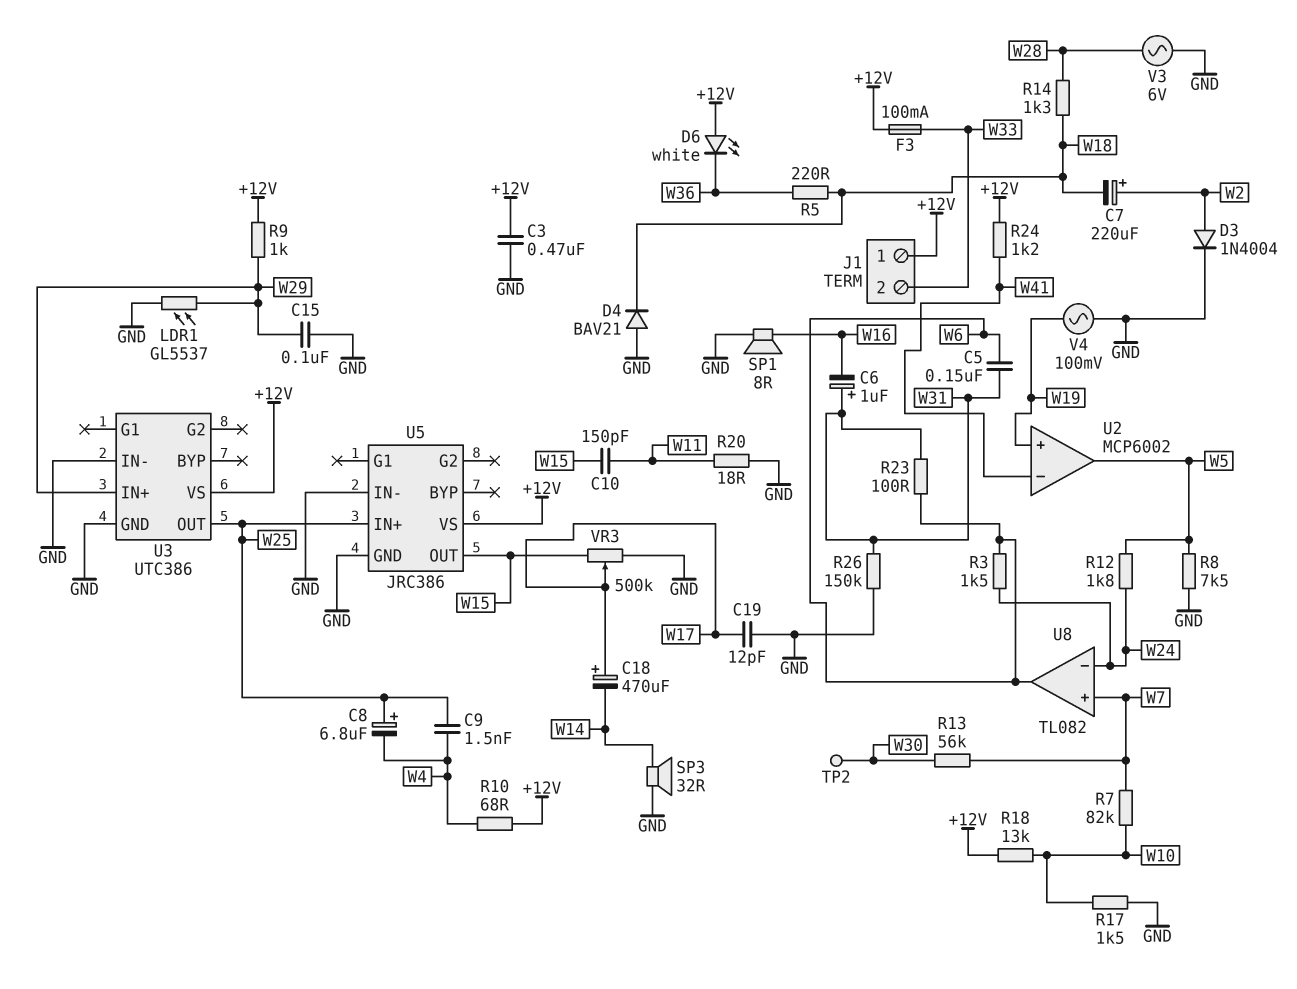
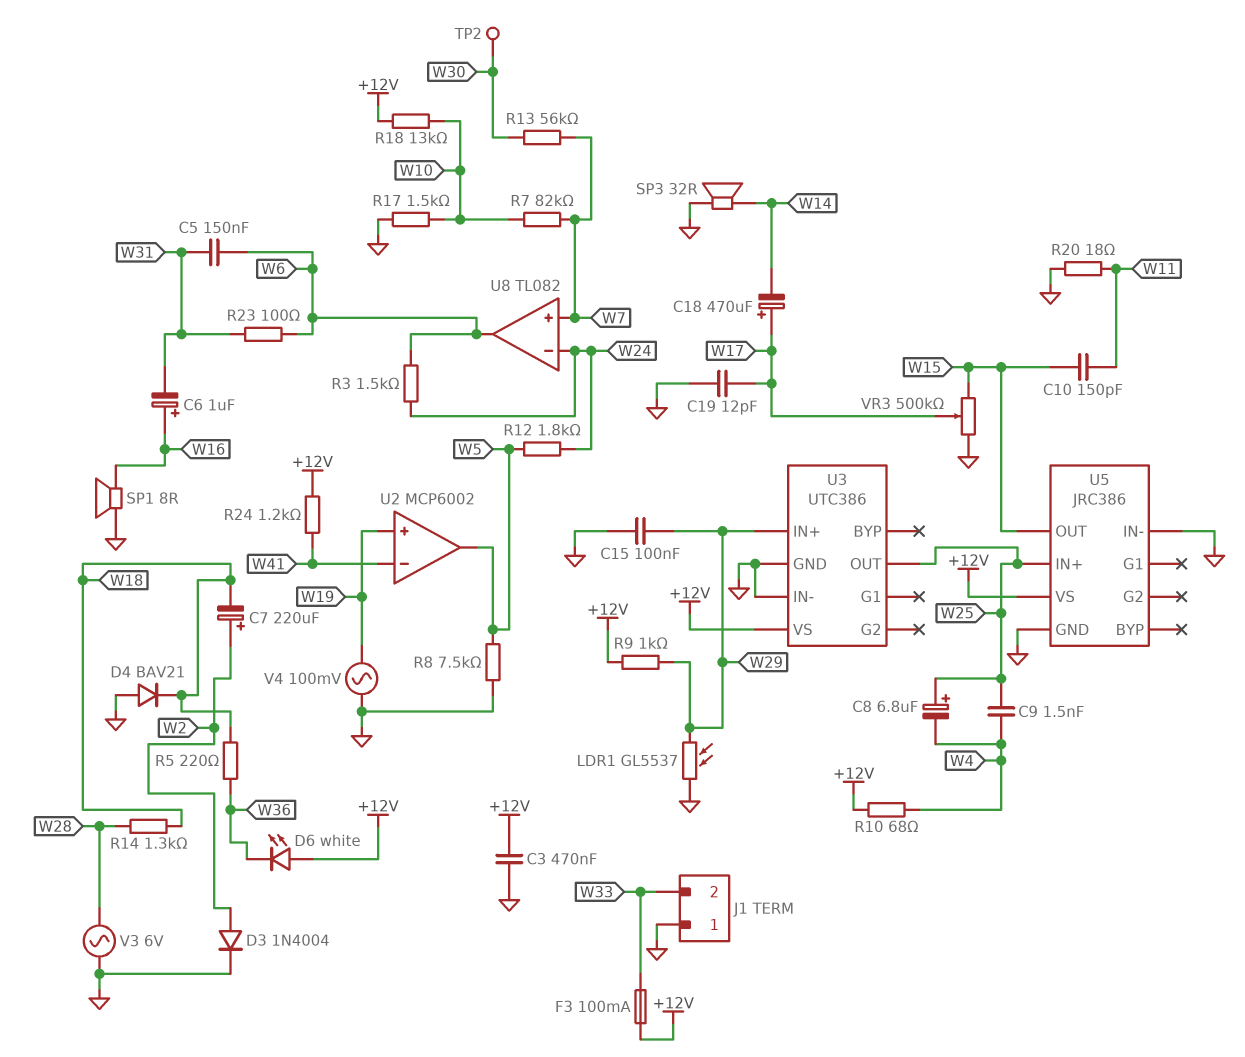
C6: 1uF (plus W31, minus W16) -> 1uF (plus W16, minus W31)
J1 pin 1: +12V -> GND
R26: 150k (GND, W31) -> none

